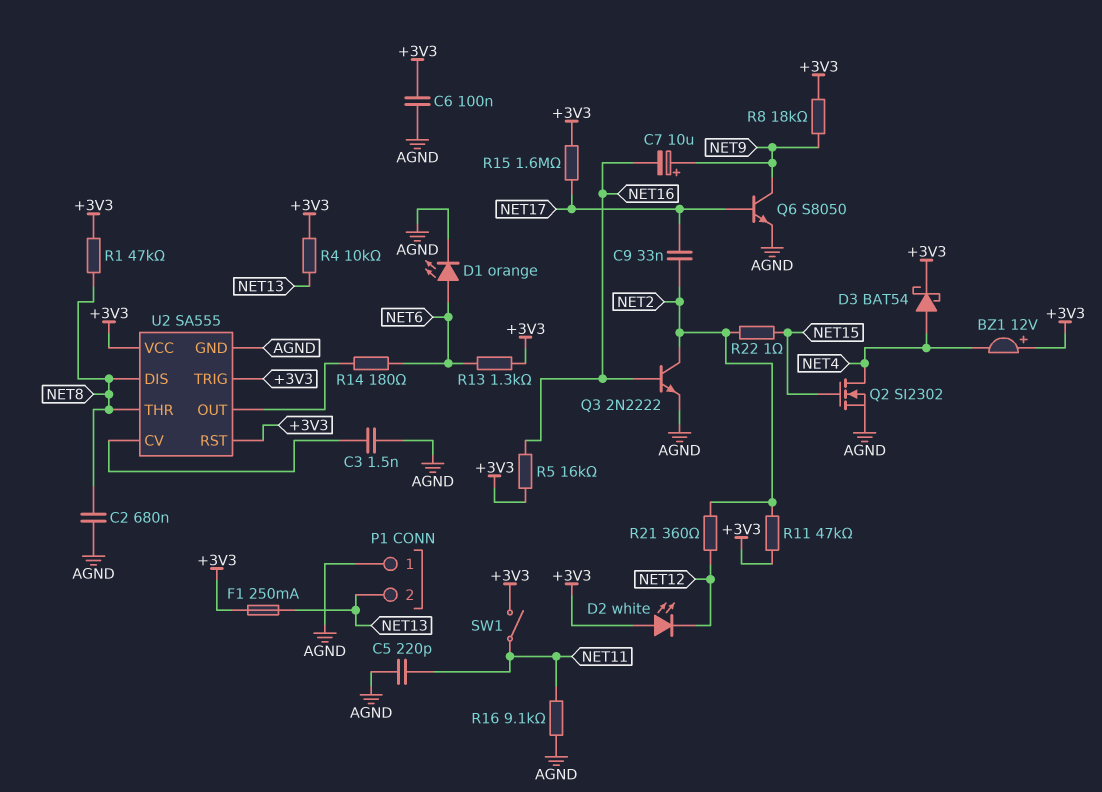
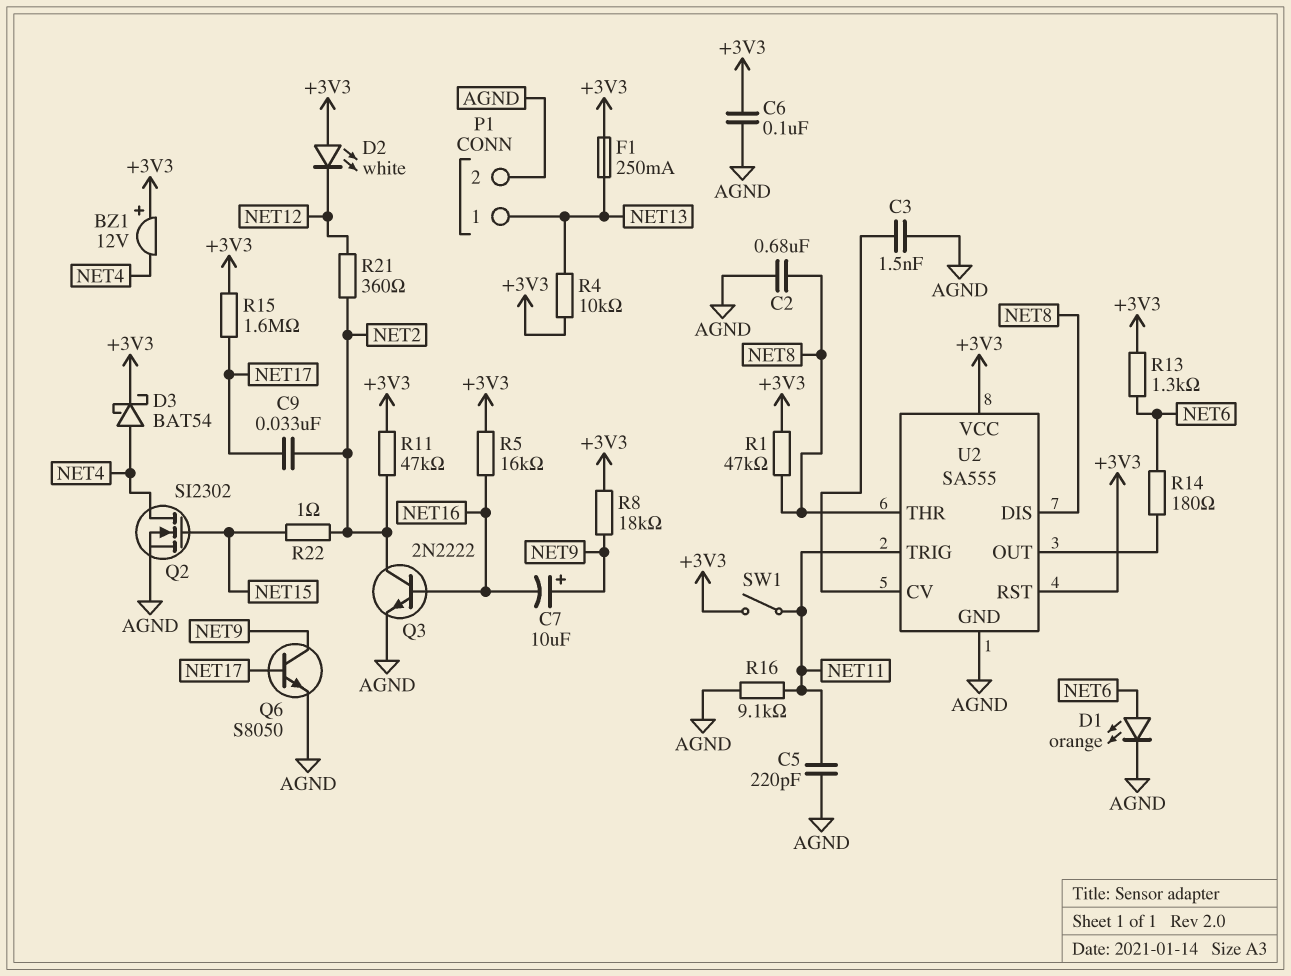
P1 pin 1: AGND -> NET13
P1 pin 2: NET13 -> AGND
U2 pin TRIG: +3V3 -> NET11

